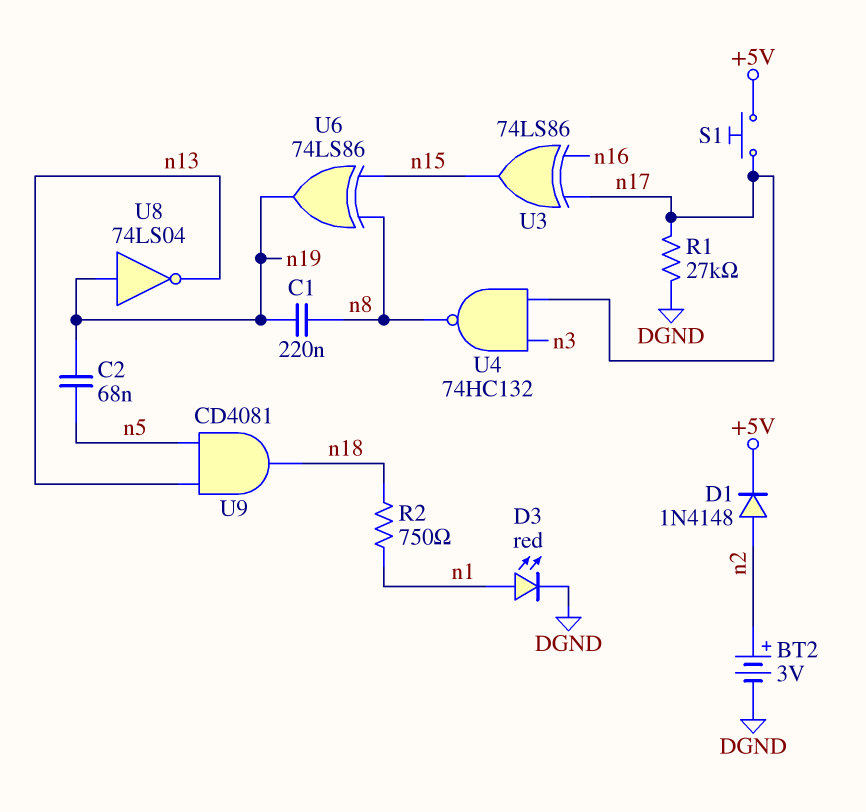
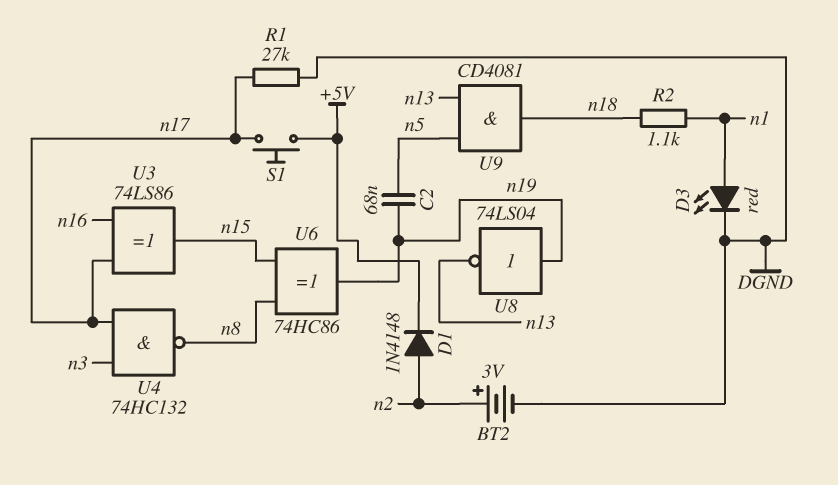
C1: 220nF (n8, n19) -> none
R2: 750 (n1, n18) -> 1.1k (n1, n18)
U6: XOR 74LS86 (in n8, in n15, out n19) -> XOR 74HC86 (in n8, in n15, out n19)

